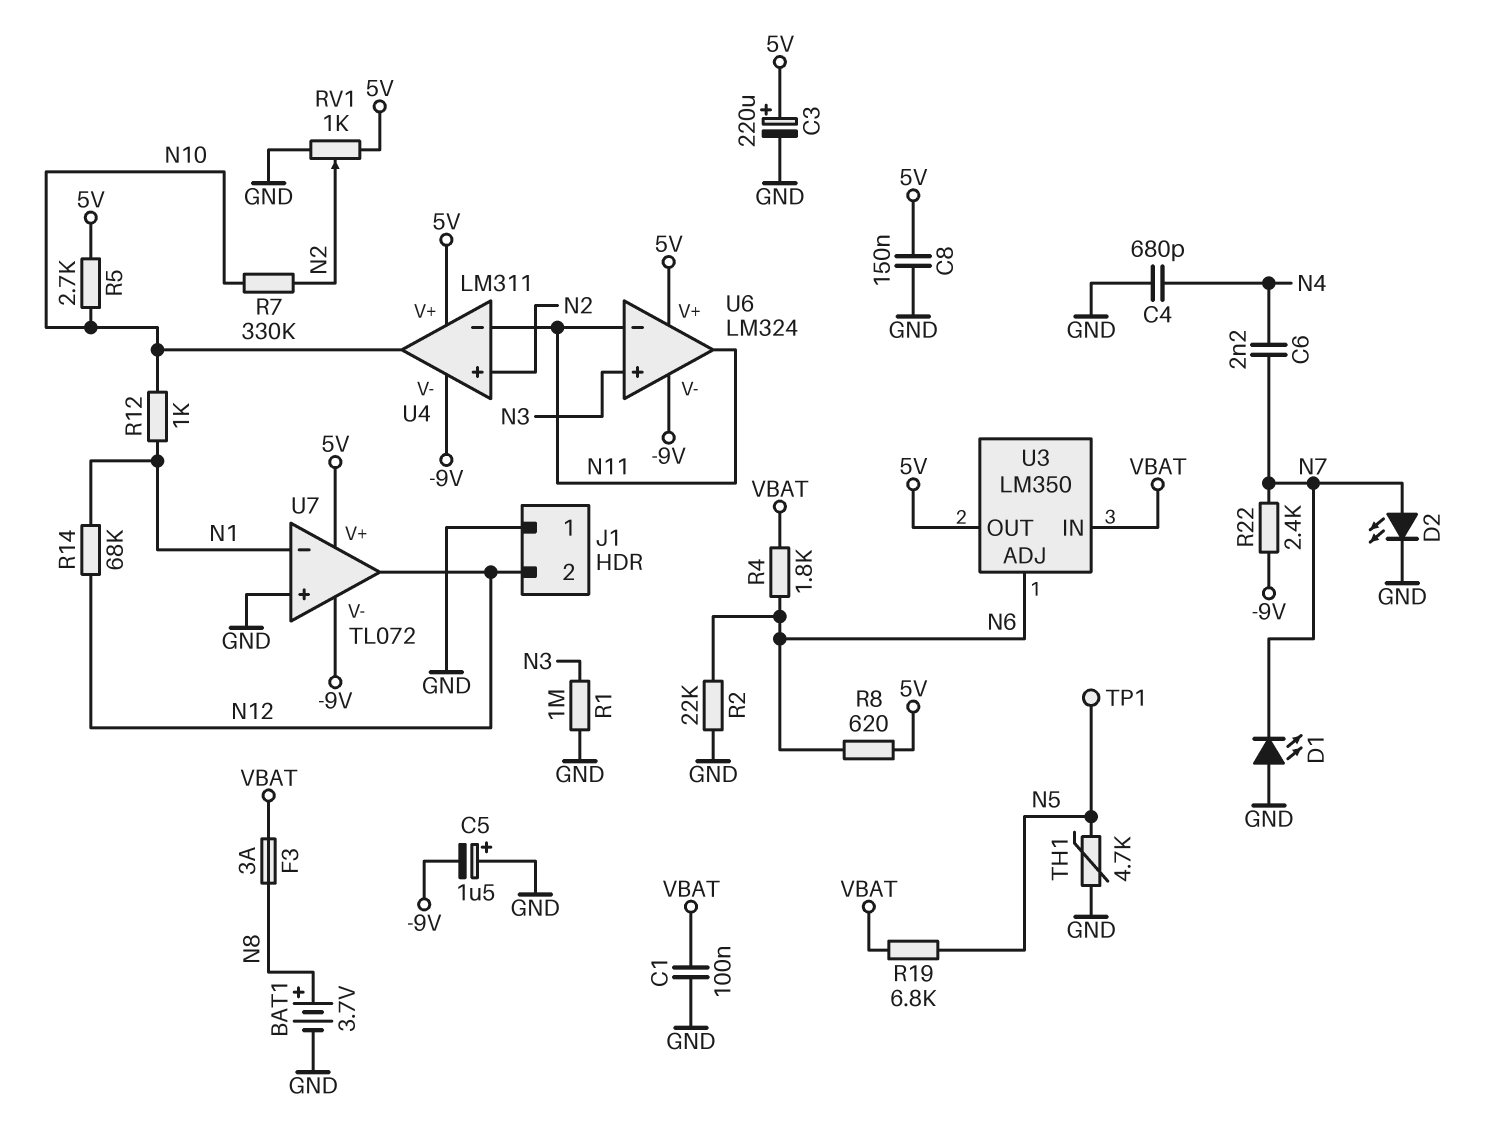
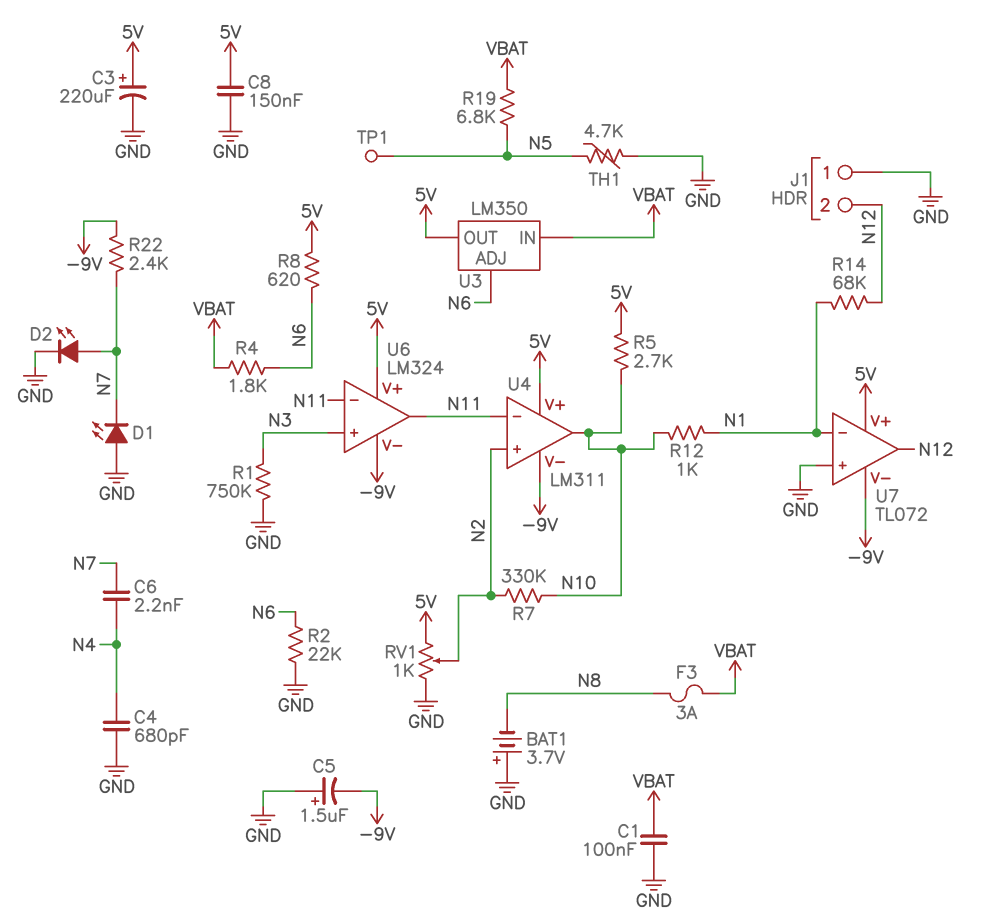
BAT1: 3.7V (plus N8, minus GND) -> 3.7V (plus GND, minus N8)
R1: 1M (GND, N3) -> 750k (GND, N3)

